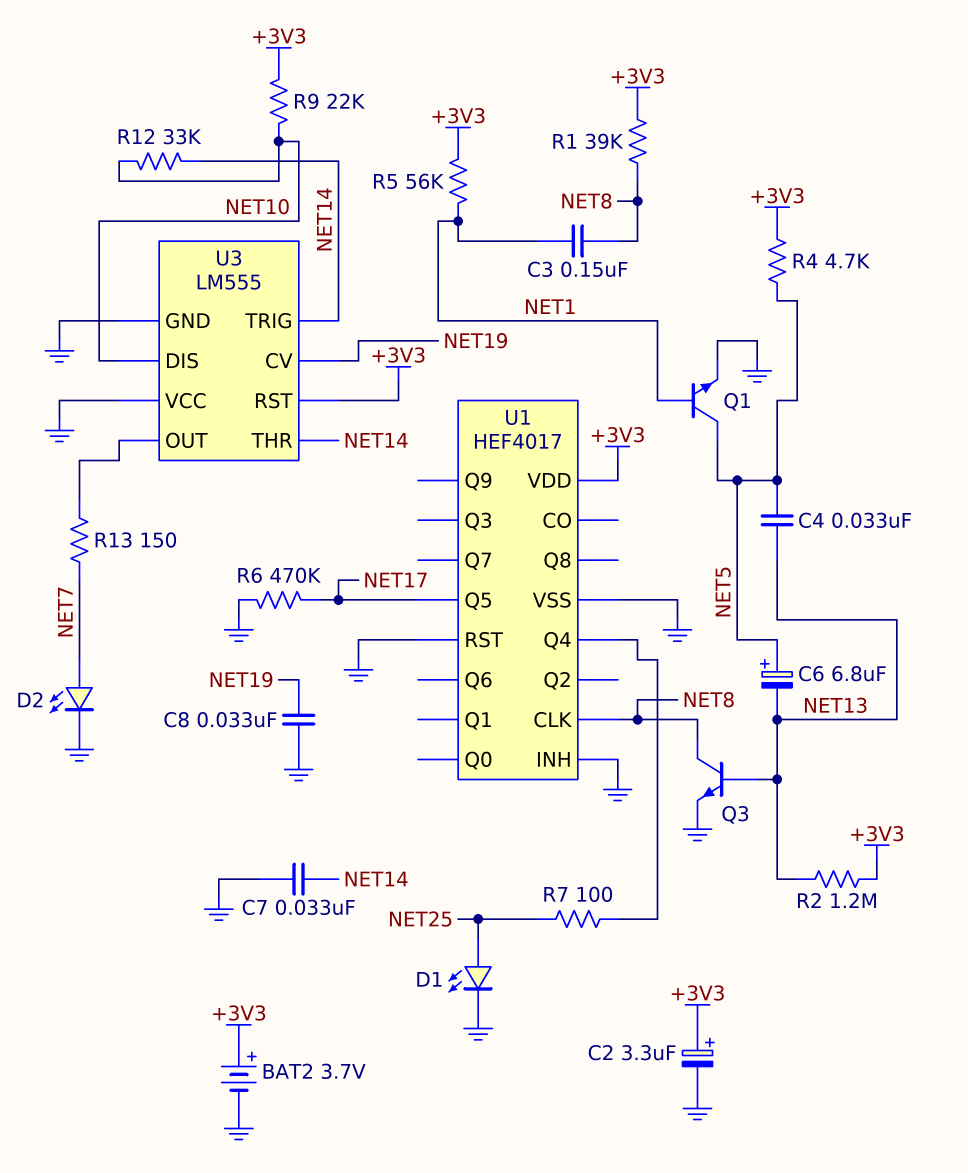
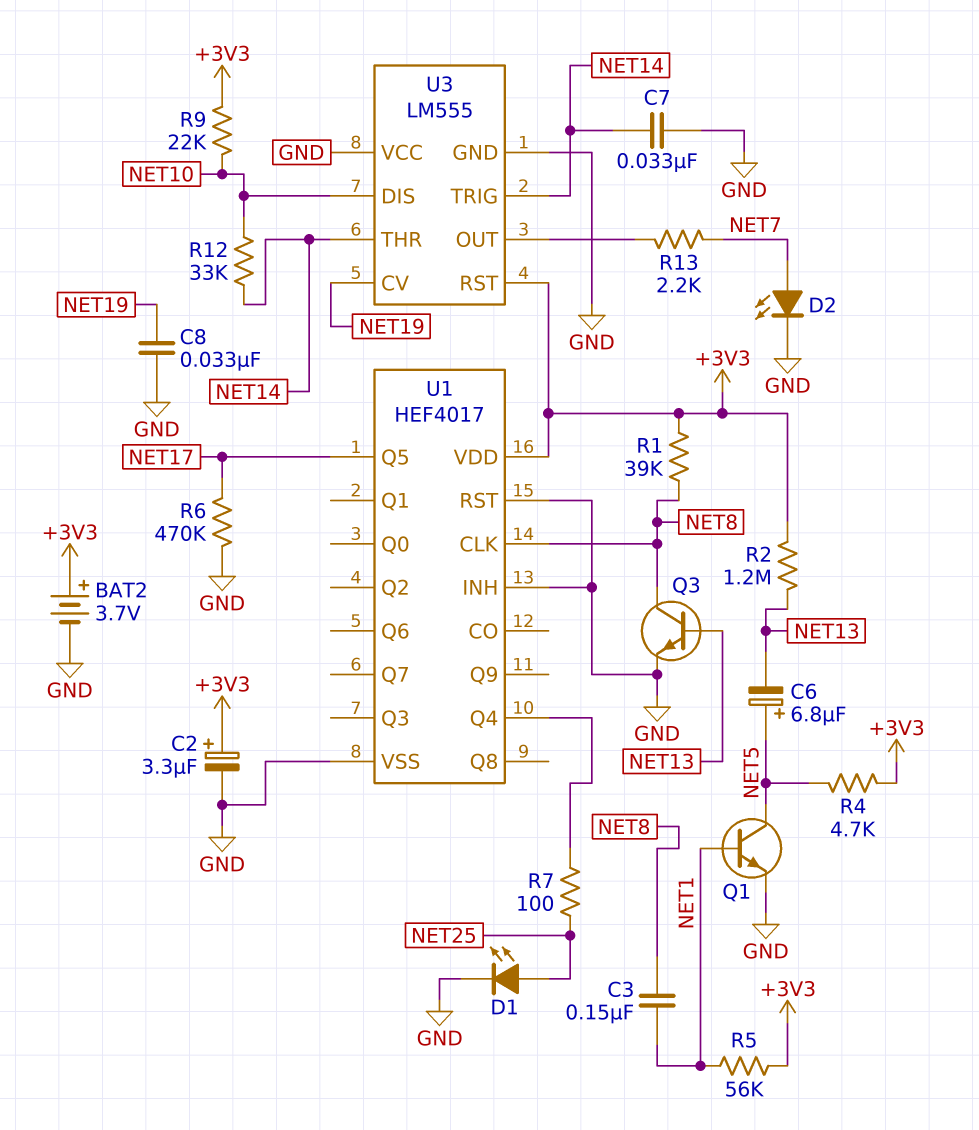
C4: 33nF (NET5, NET13) -> none
R13: 150 (NET7, U3/OUT) -> 2.2k (NET7, U3/OUT)

